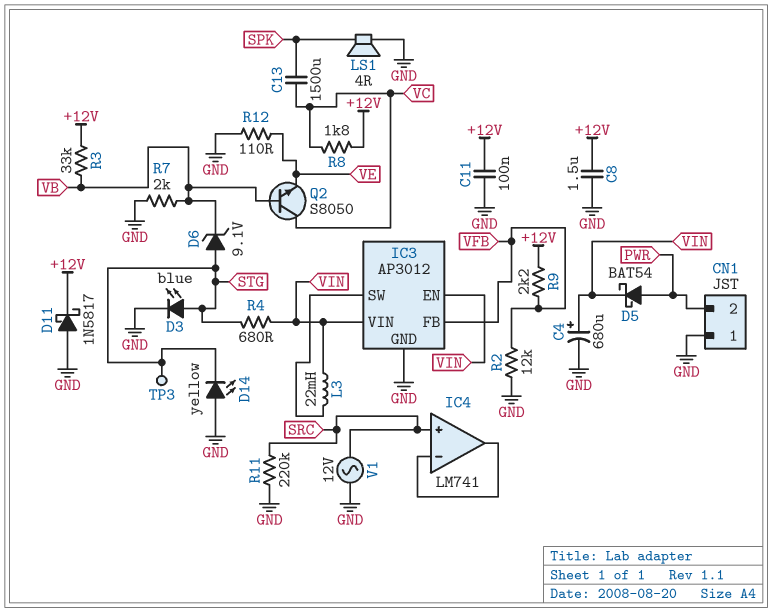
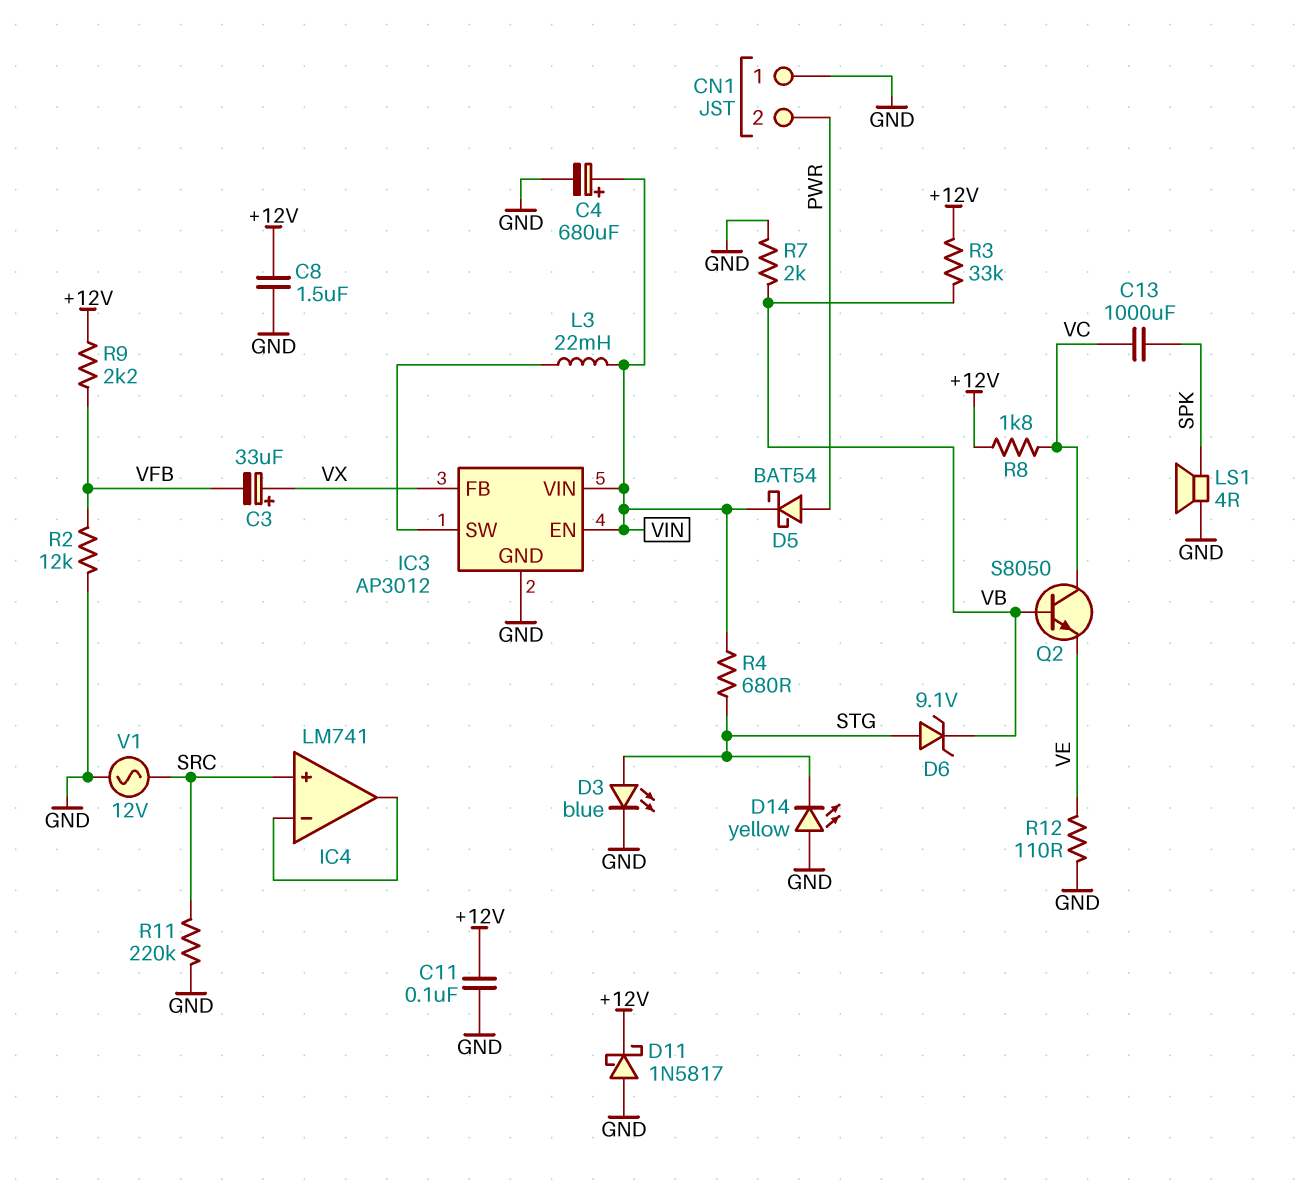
C3: none -> 33uF (plus VX, minus VFB)
C13: 1500uF (SPK, VC) -> 1000uF (SPK, VC)
IC3 pin FB: VFB -> VX
TP3: test point (STG) -> none

